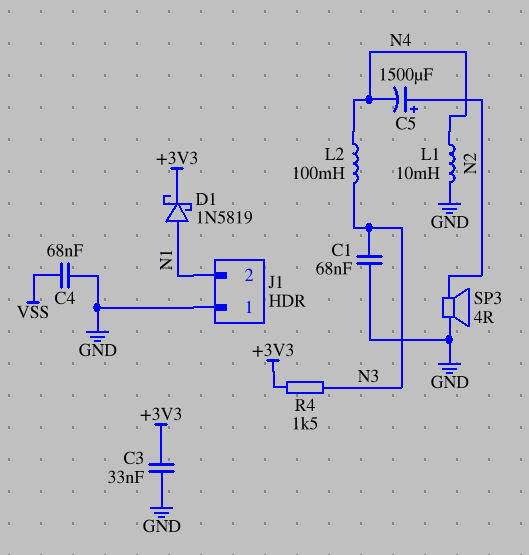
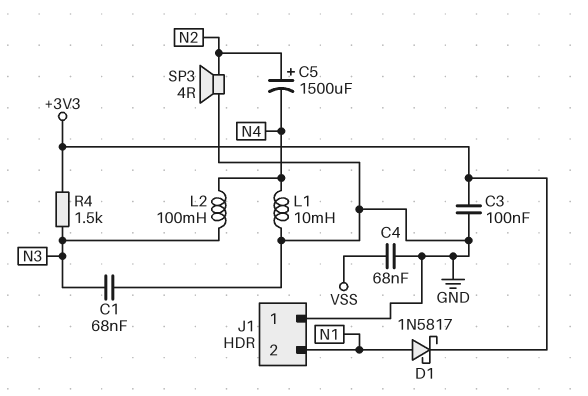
C3: 33nF (+3V3, GND) -> 100nF (+3V3, GND)
D1: schottky 1N5819 (A N1, K +3V3) -> schottky 1N5817 (A N1, K +3V3)

